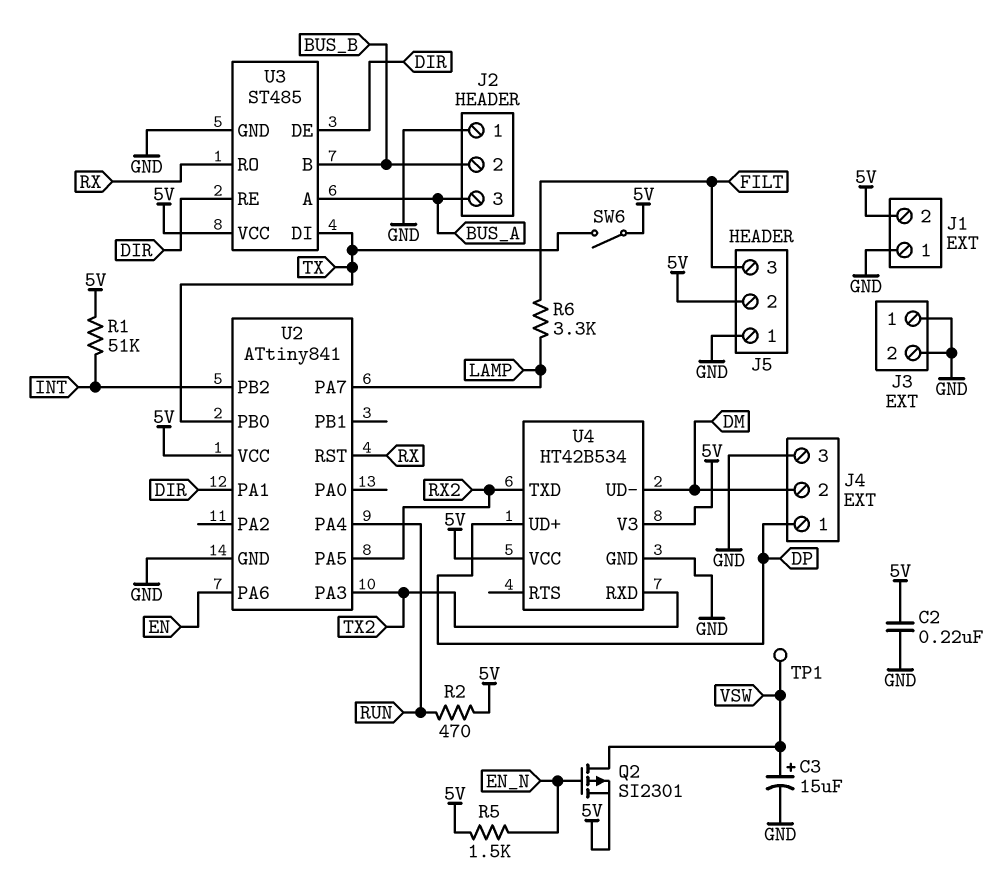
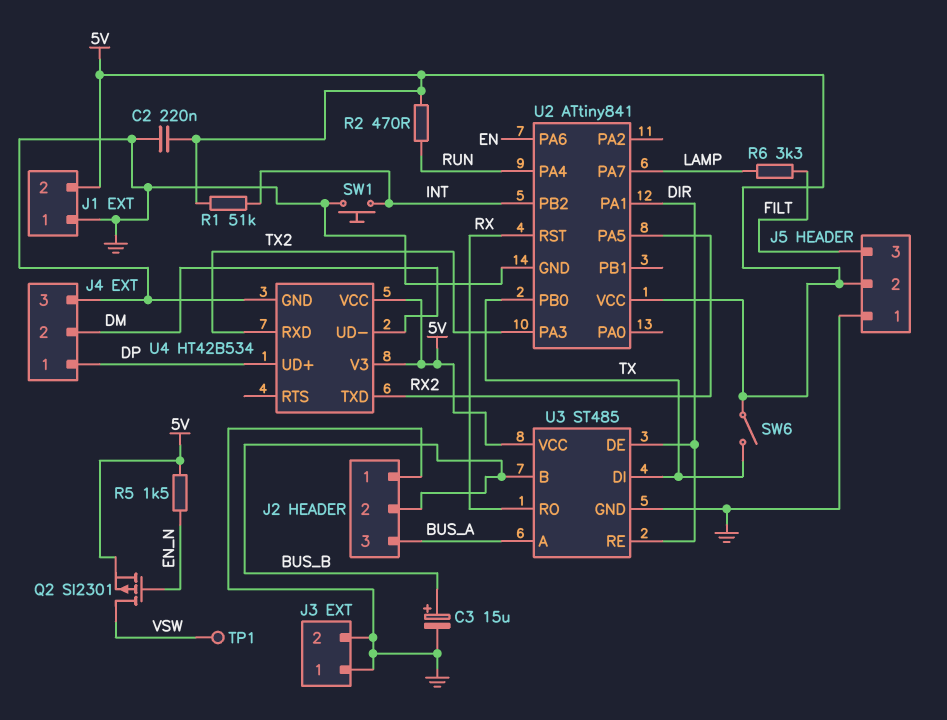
C3: 15uF (plus VSW, minus GND) -> 15uF (plus BUS_B, minus GND)
SW1: none -> button (GND, INT)

